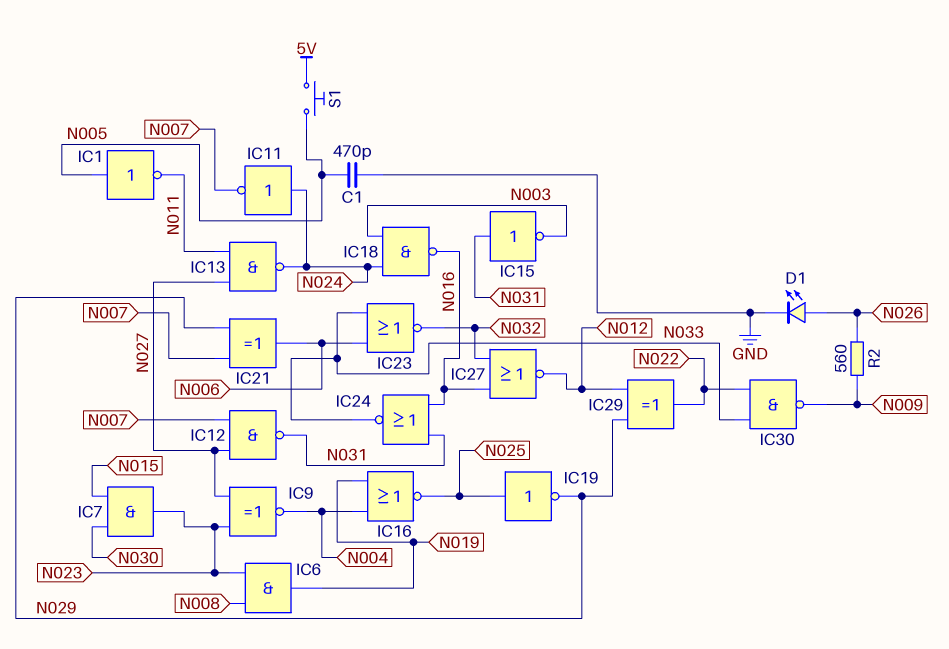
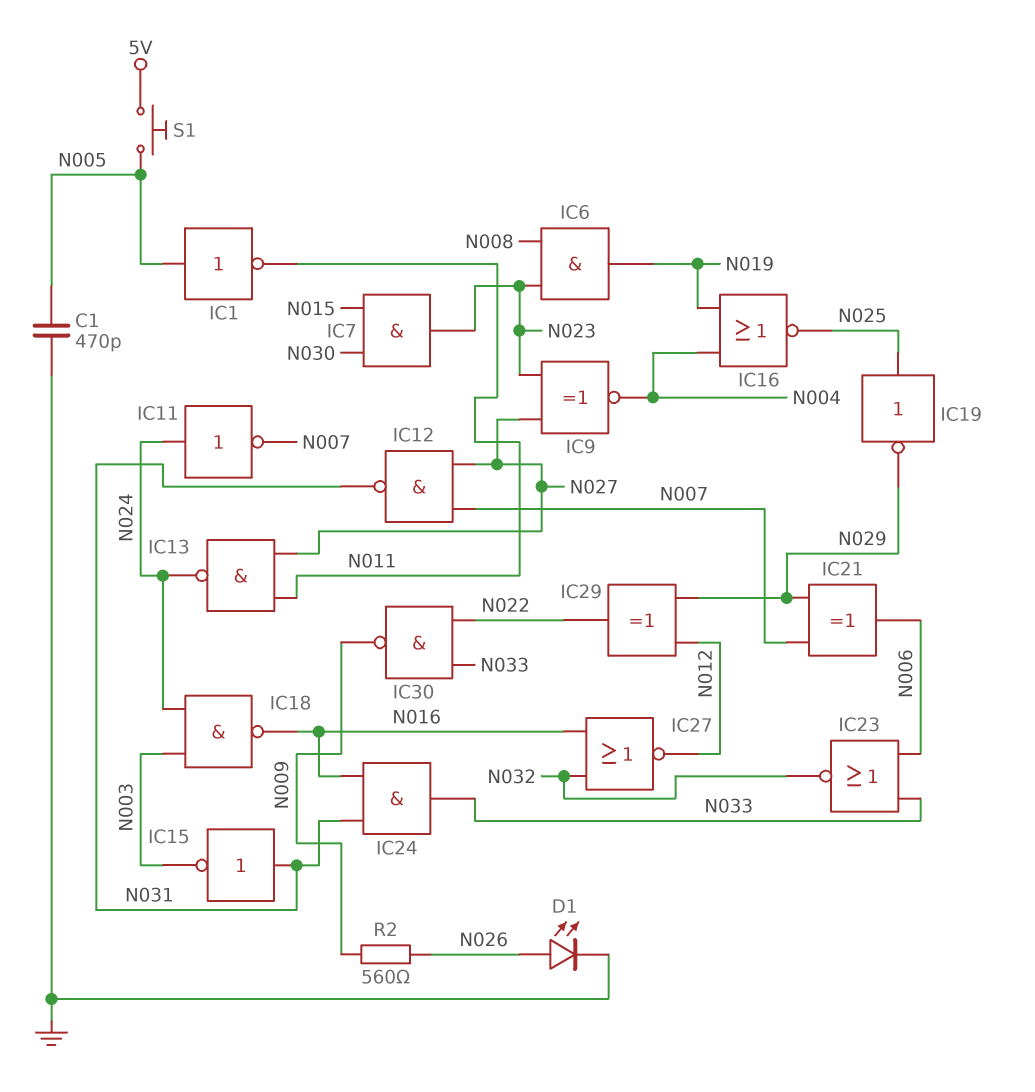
IC24: NOR (in N016, in N031, out N033) -> AND (in N016, in N031, out N033)

